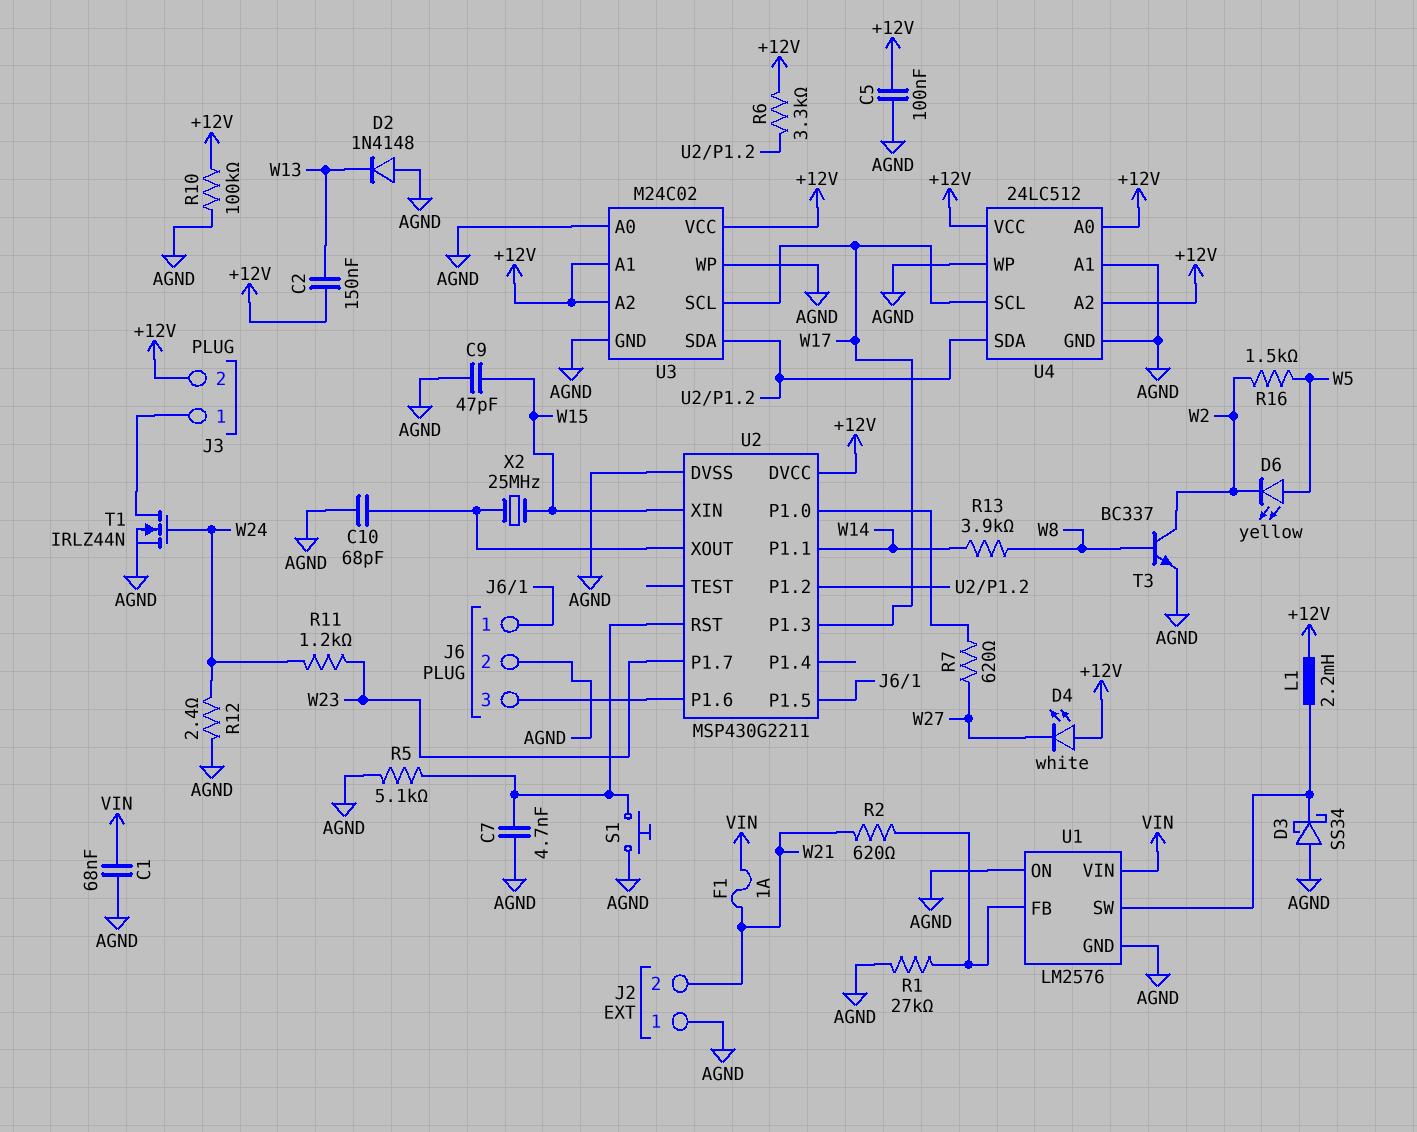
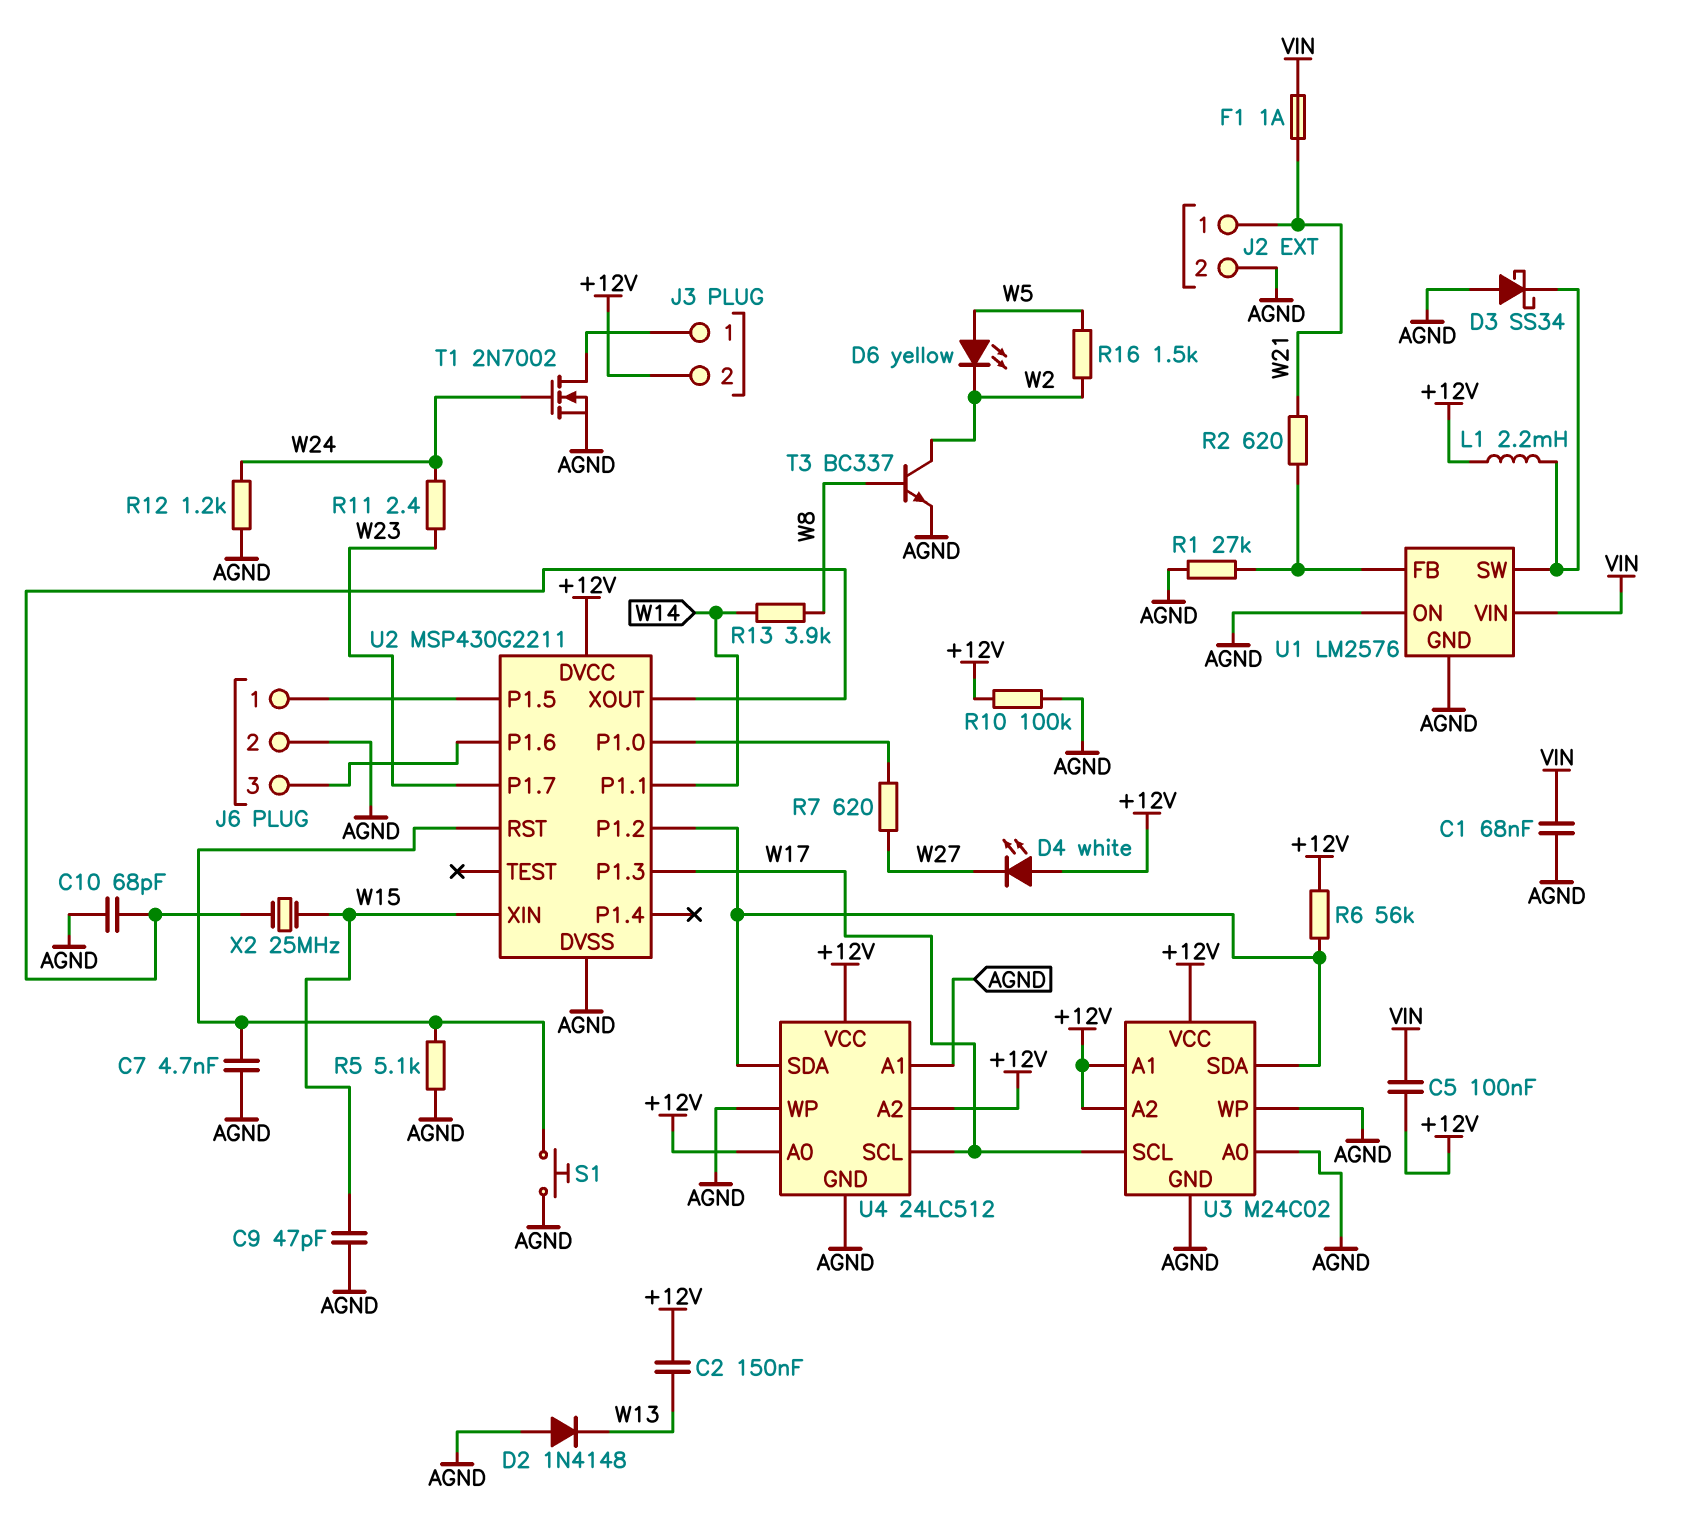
C5: 100nF (+12V, AGND) -> 100nF (+12V, VIN)
J2 pin 1: AGND -> W21
J2 pin 2: W21 -> AGND
R6: 3.3k (+12V, U2/P1.2) -> 56k (+12V, U2/P1.2)
R11: 1.2k (W23, W24) -> 2.4 (W23, W24)
R12: 2.4 (AGND, W24) -> 1.2k (AGND, W24)
T1: NMOS IRLZ44N (G W24, D J3/1, S AGND) -> NMOS 2N7002 (G W24, D J3/1, S AGND)

